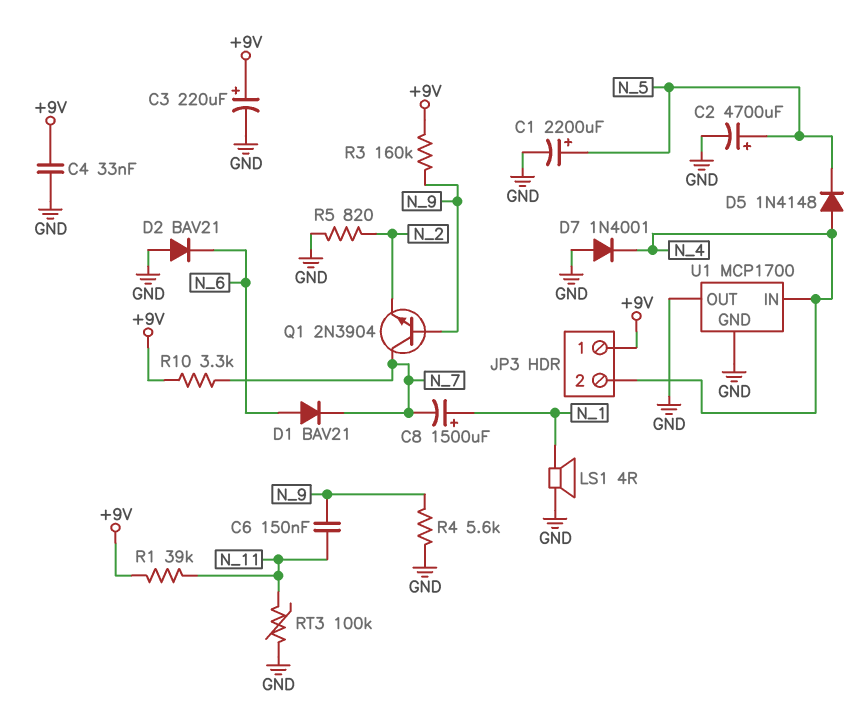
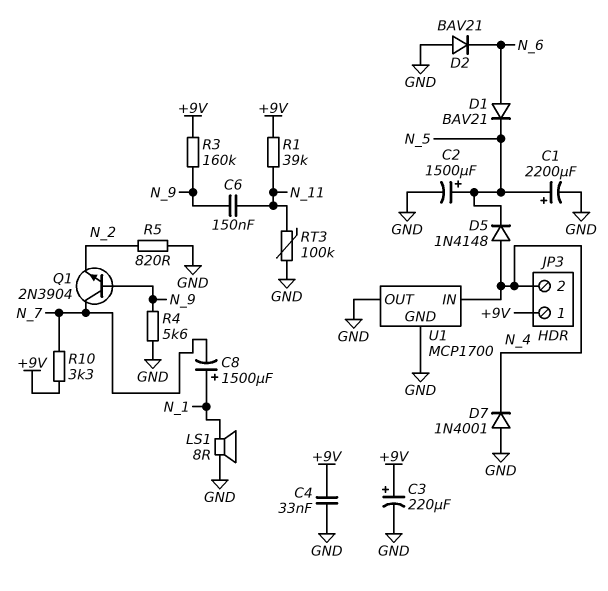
C2: 4700uF (plus N_5, minus GND) -> 1500uF (plus N_5, minus GND)
D1: diode BAV21 (A N_6, K N_7) -> diode BAV21 (A N_6, K N_5)
LS1: speaker 4R (GND, N_1) -> speaker 8R (GND, N_1)

